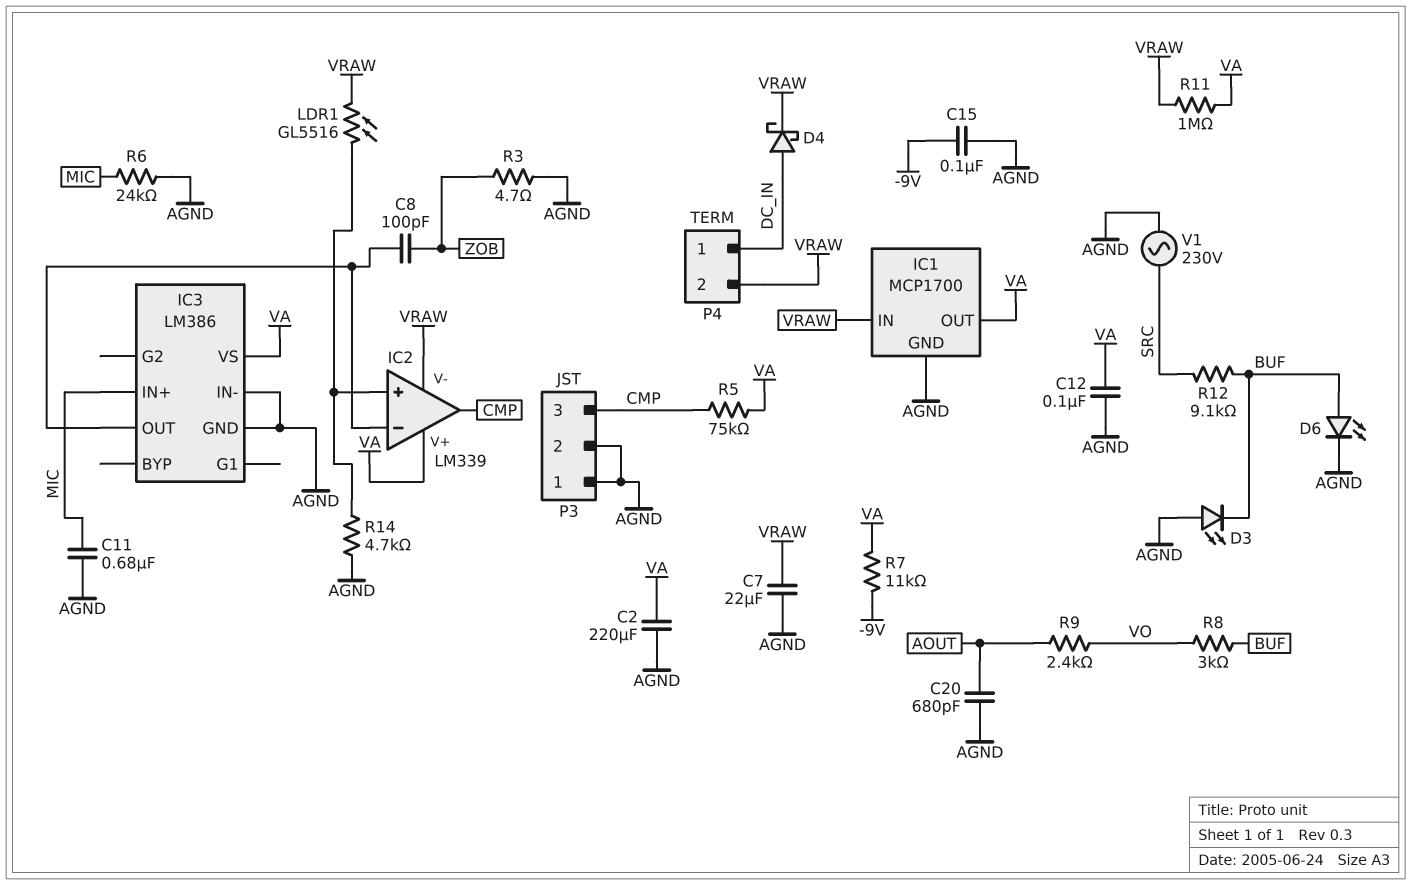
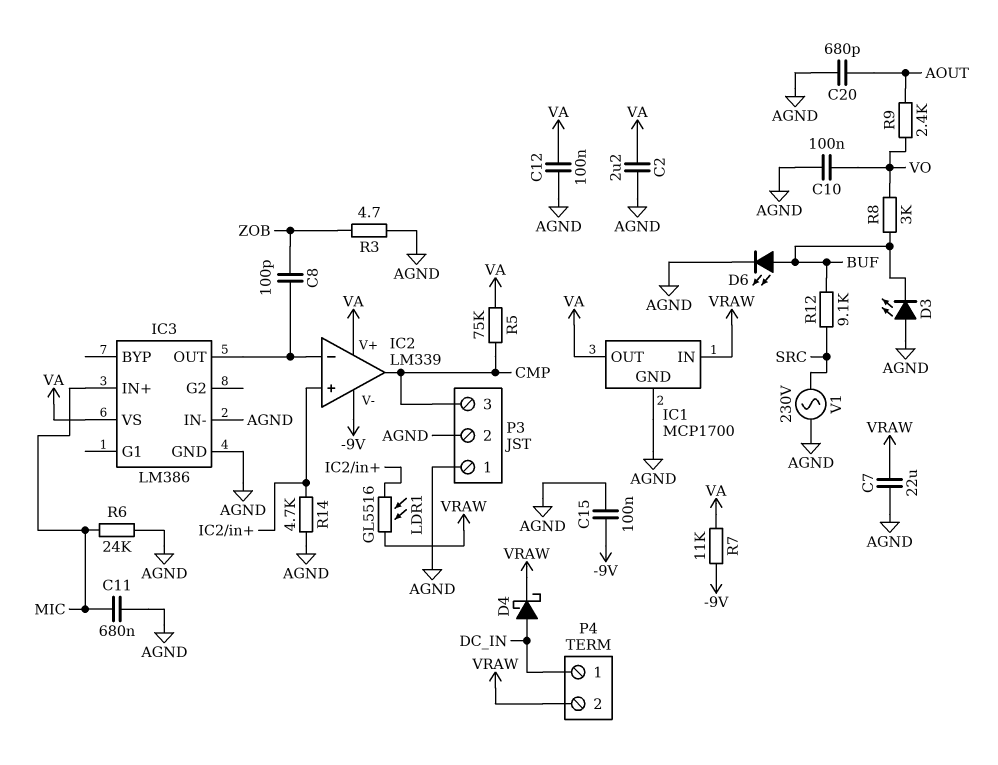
C2: 220uF (AGND, VA) -> 2.2uF (AGND, VA)
C10: none -> 100nF (AGND, VO)
IC2 pin V-: VRAW -> -9V
R11: 1M (VA, VRAW) -> none

